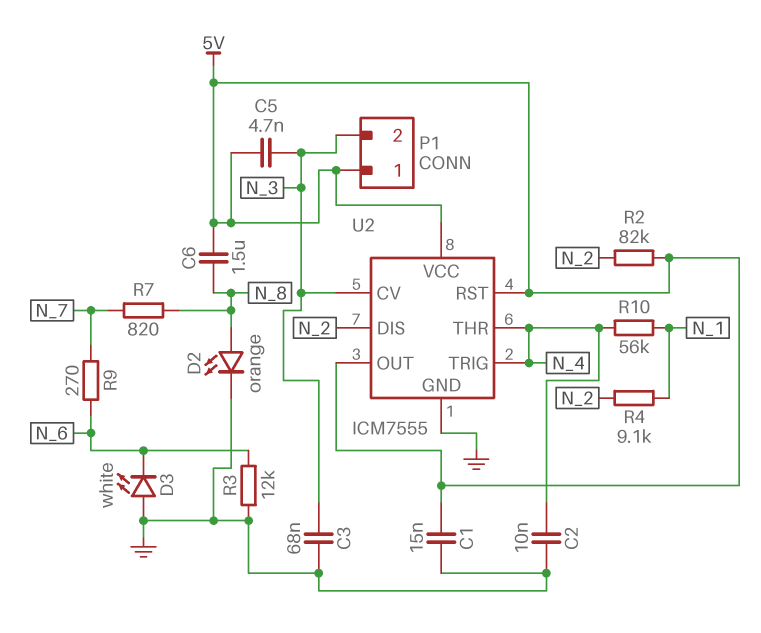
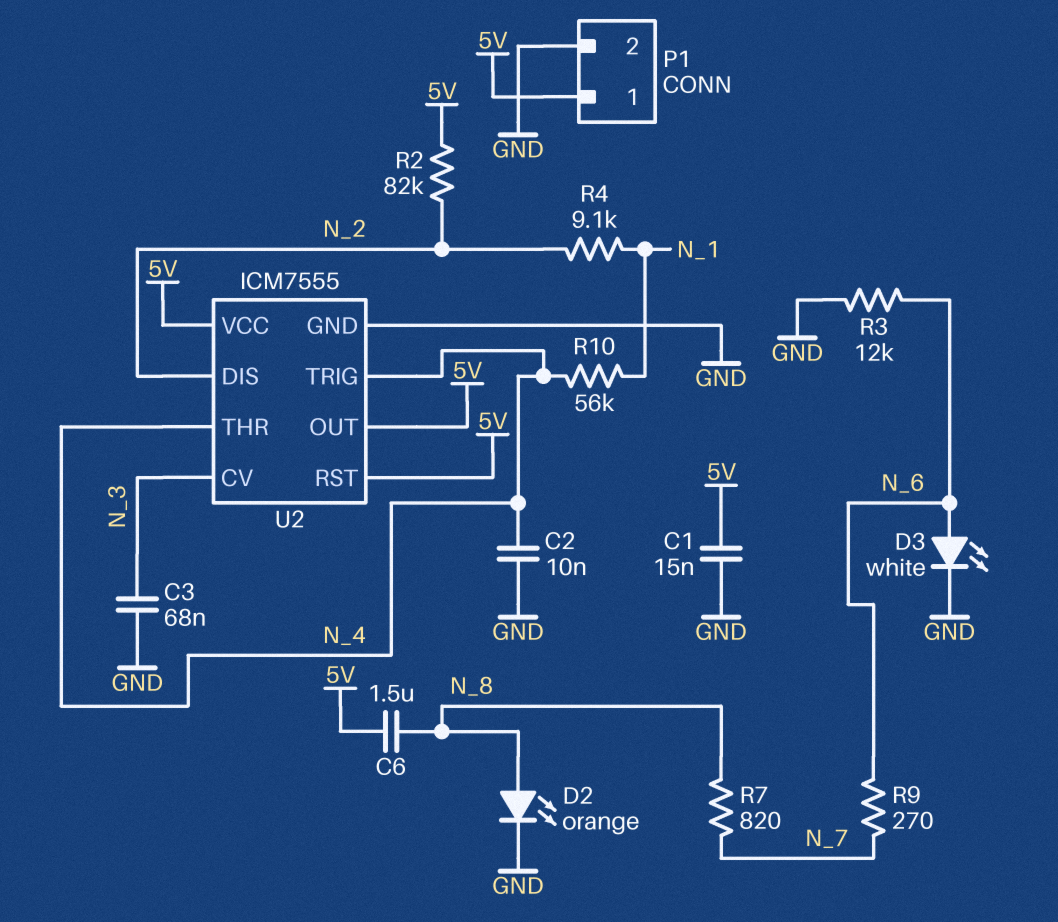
C5: 4.7nF (5V, N_3) -> none
D3: LED white (A GND, K N_6) -> LED white (A N_6, K GND)
P1 pin 2: N_3 -> GND

